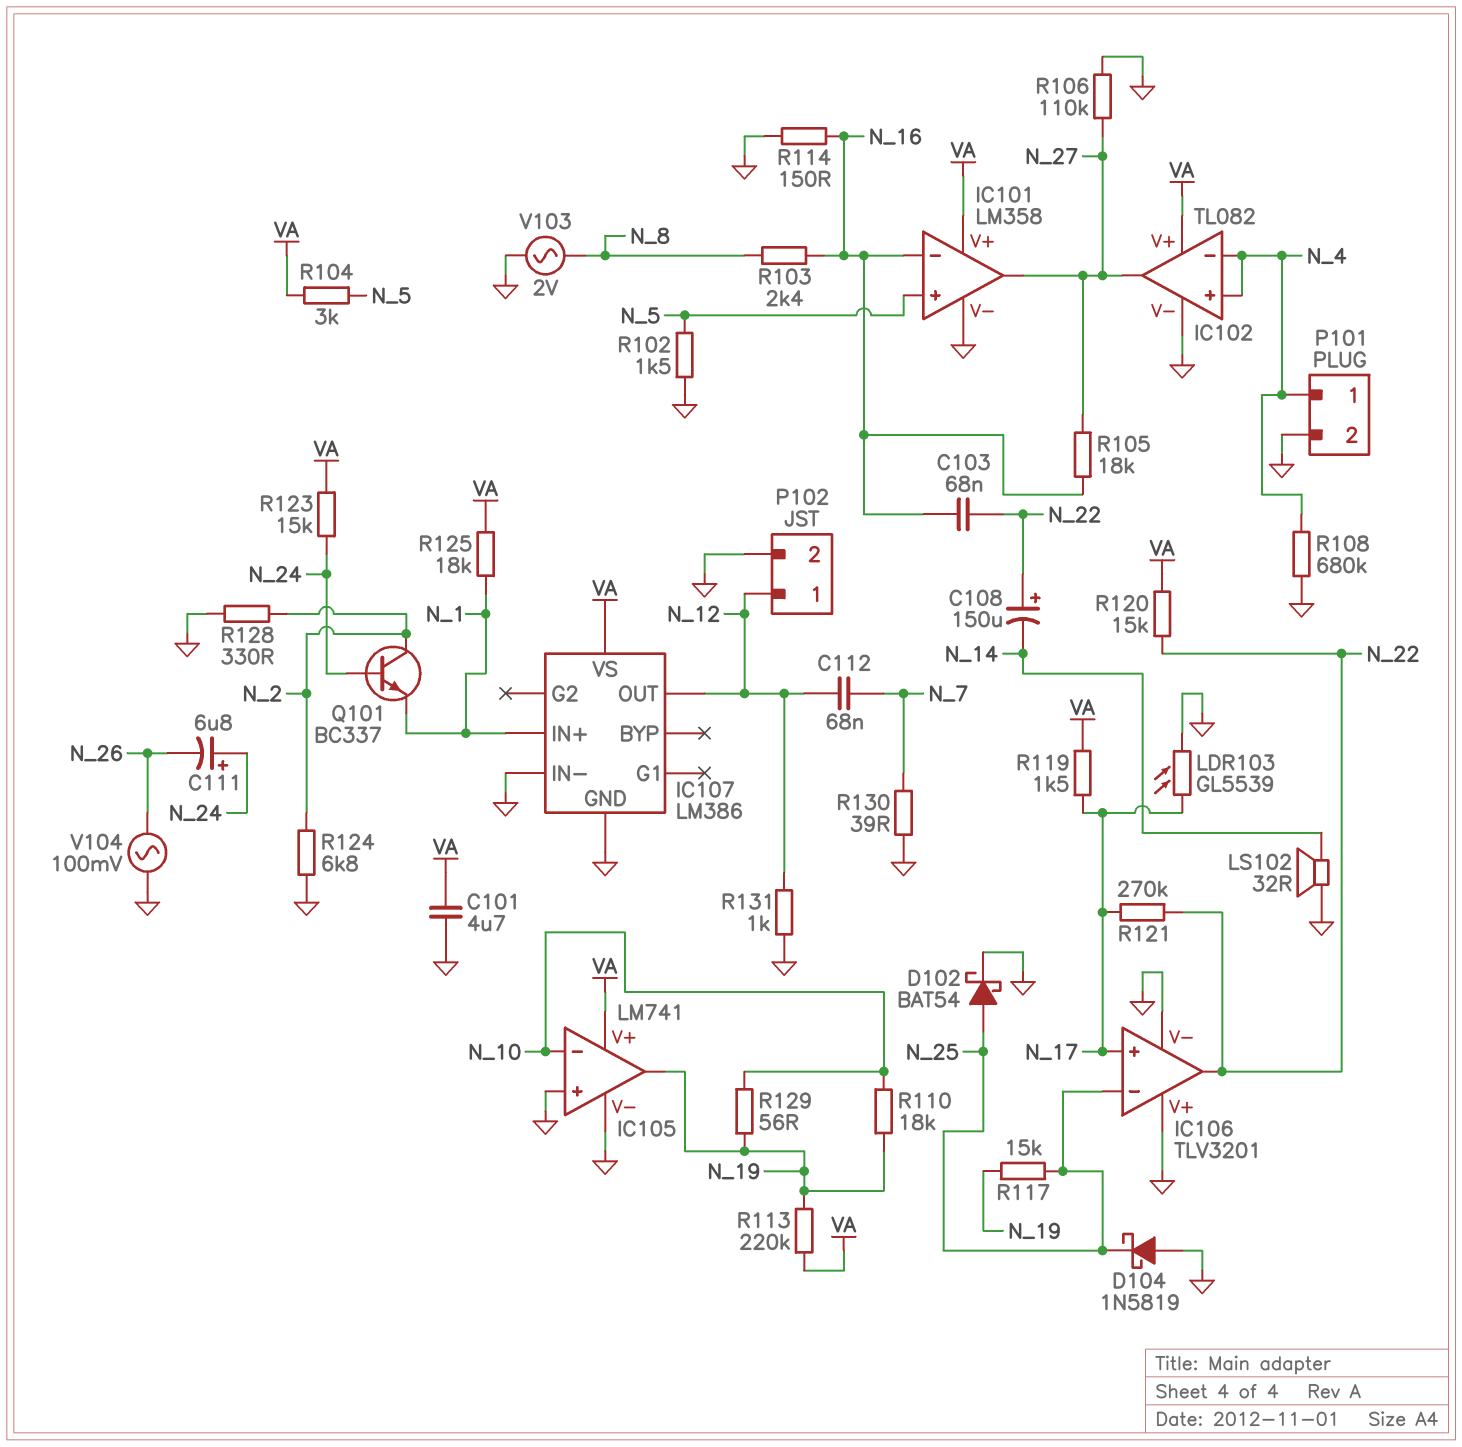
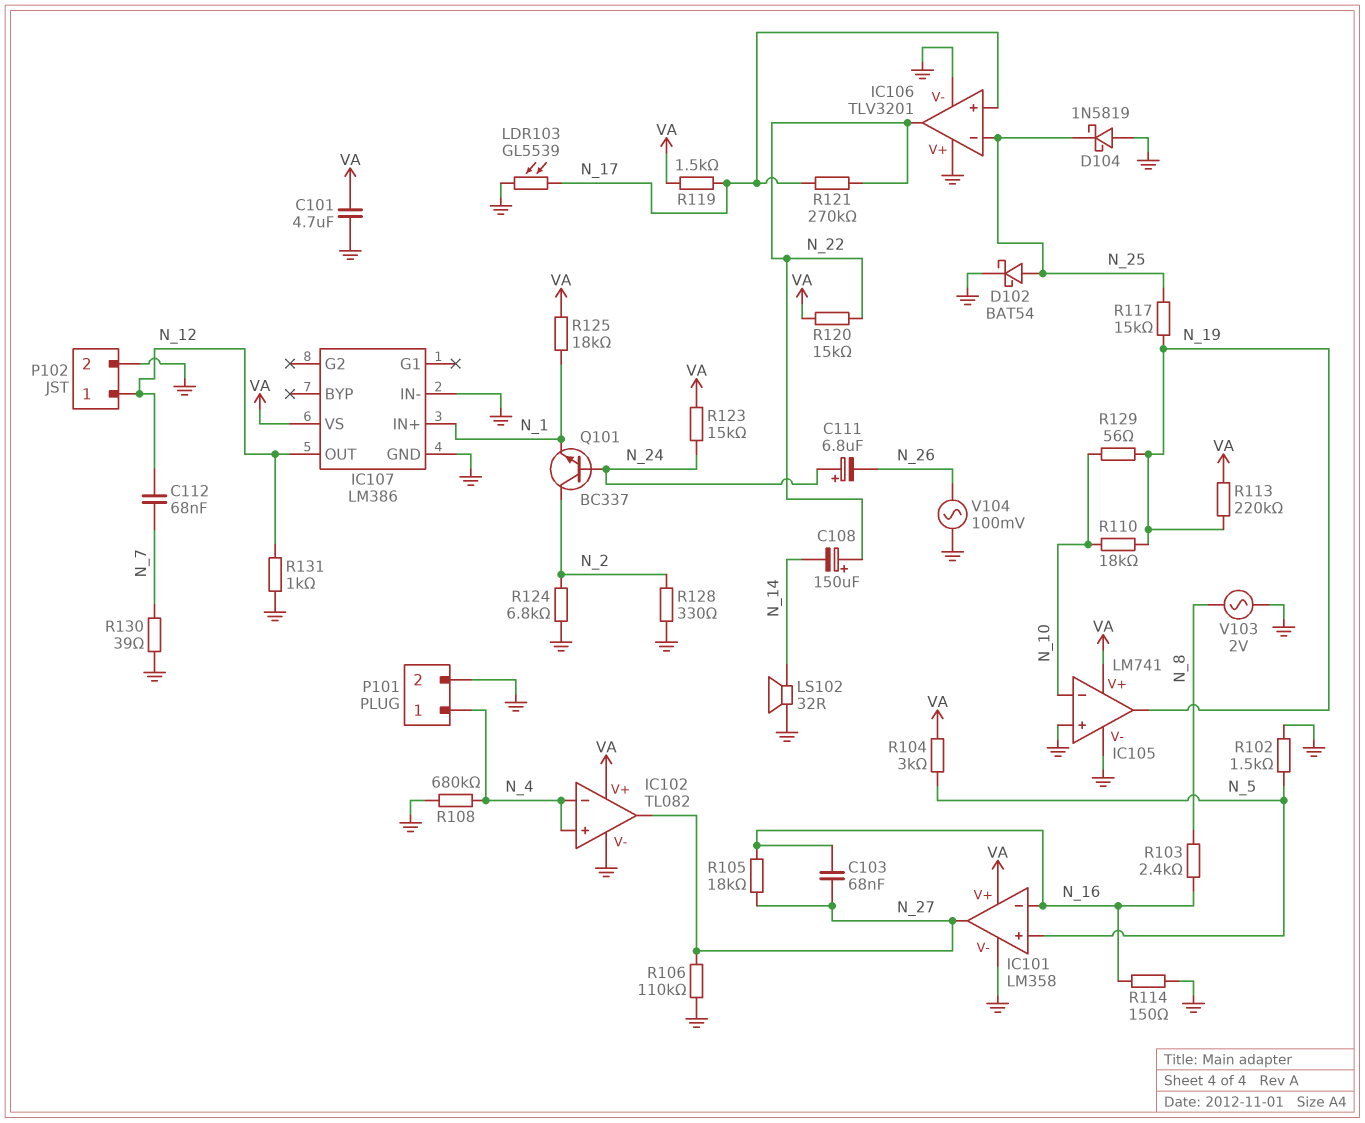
C103: 68nF (N_16, N_22) -> 68nF (N_16, N_27)

